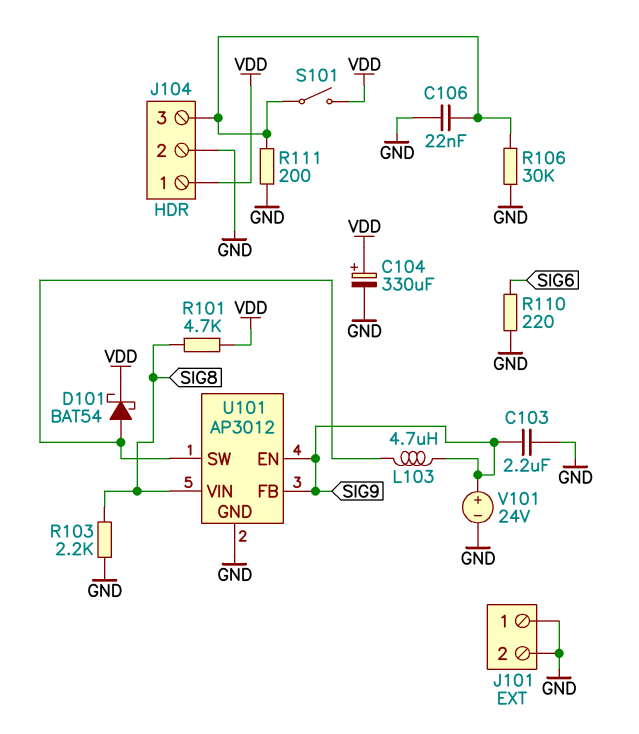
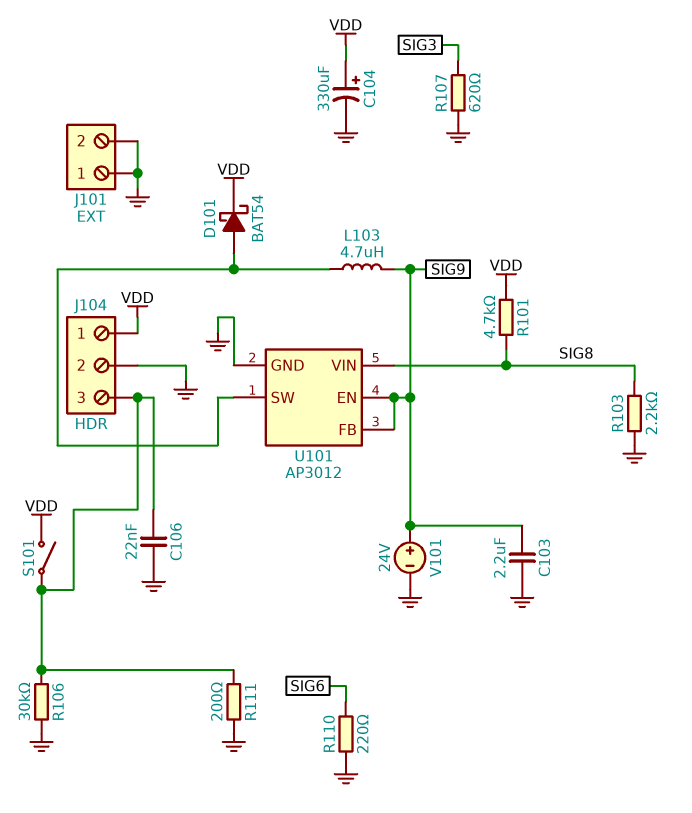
R107: none -> 620 (GND, SIG3)

